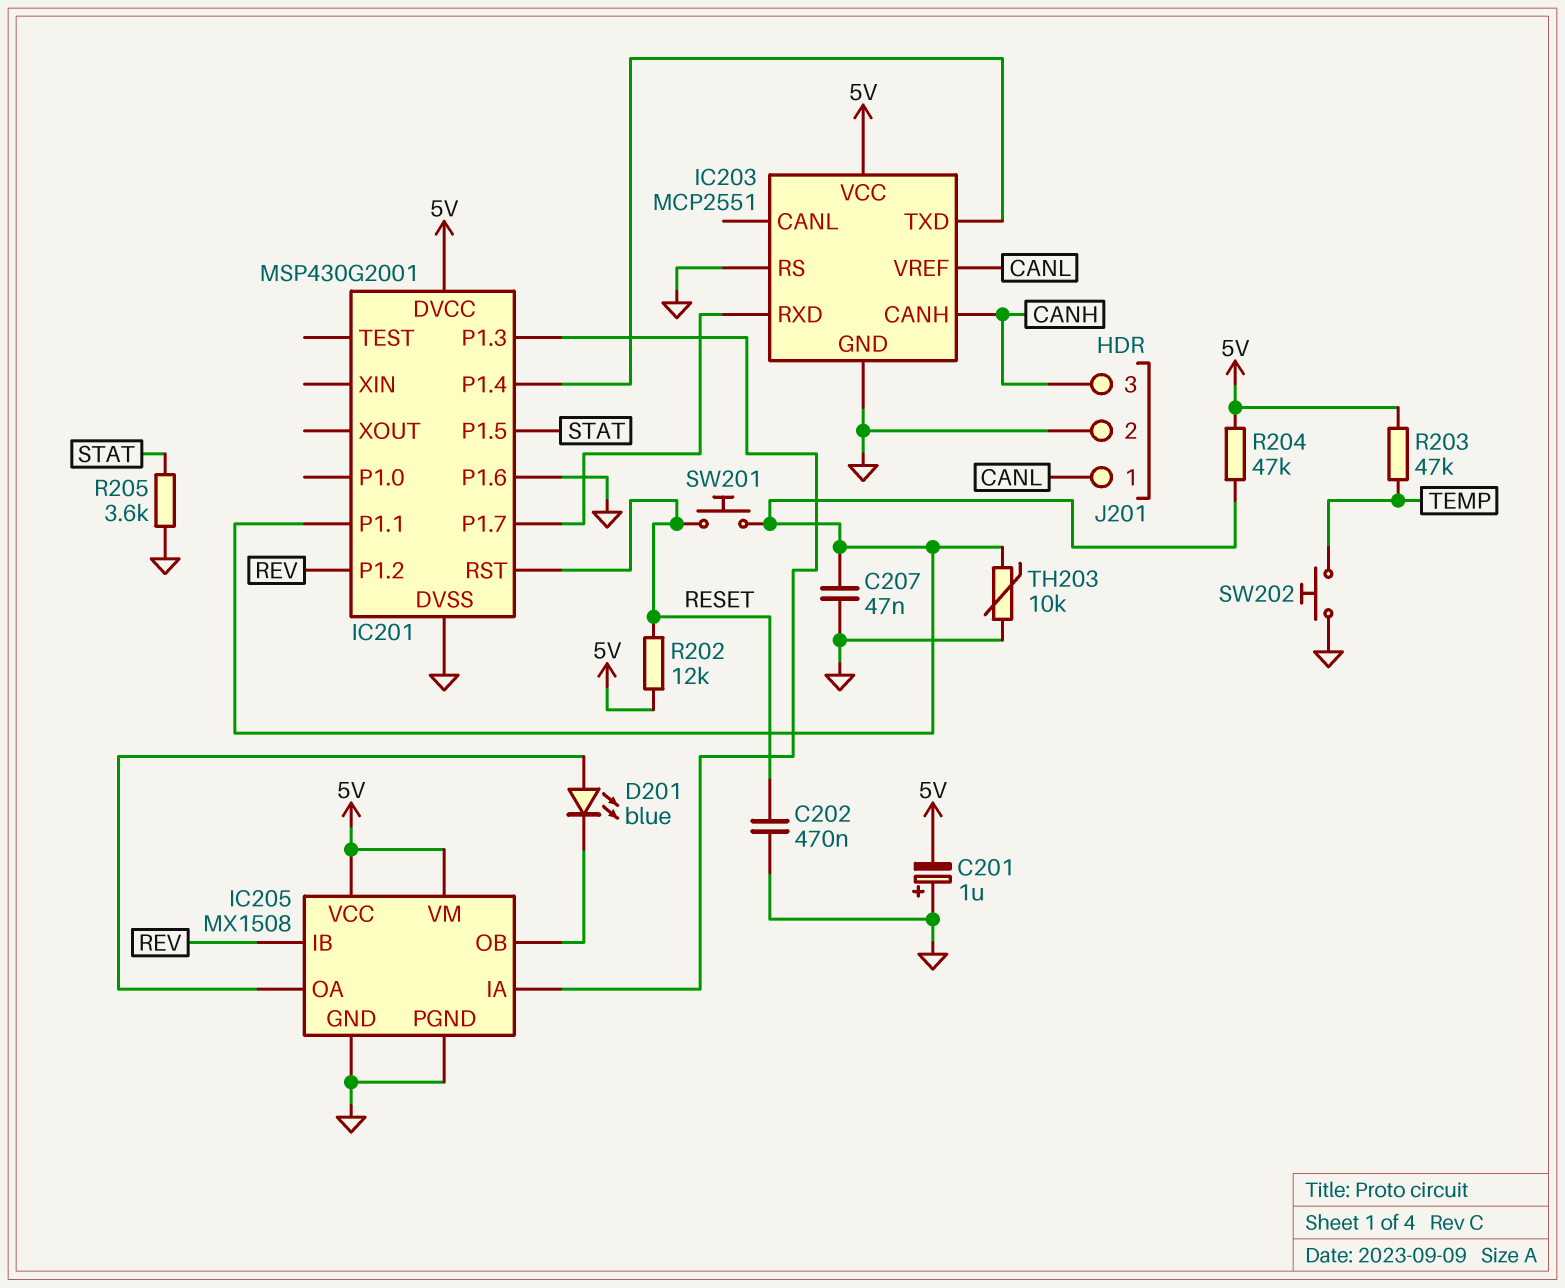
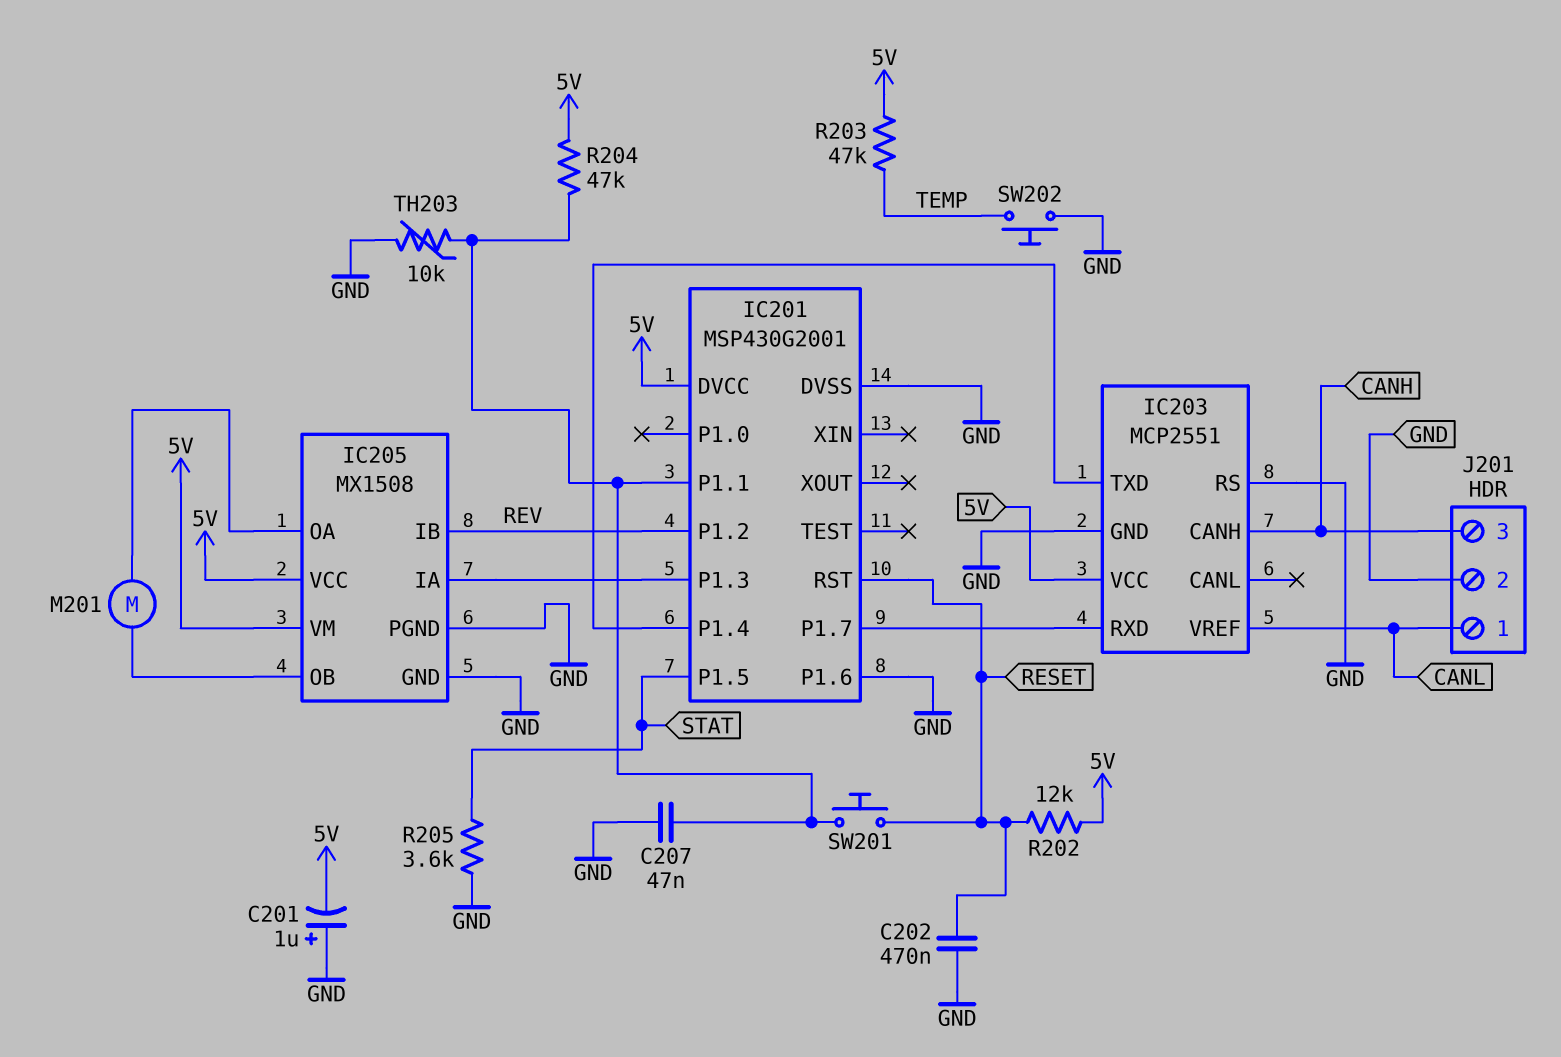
D201: LED blue (A IC205/OA, K IC205/OB) -> none
M201: none -> motor (IC205/OA, IC205/OB)

